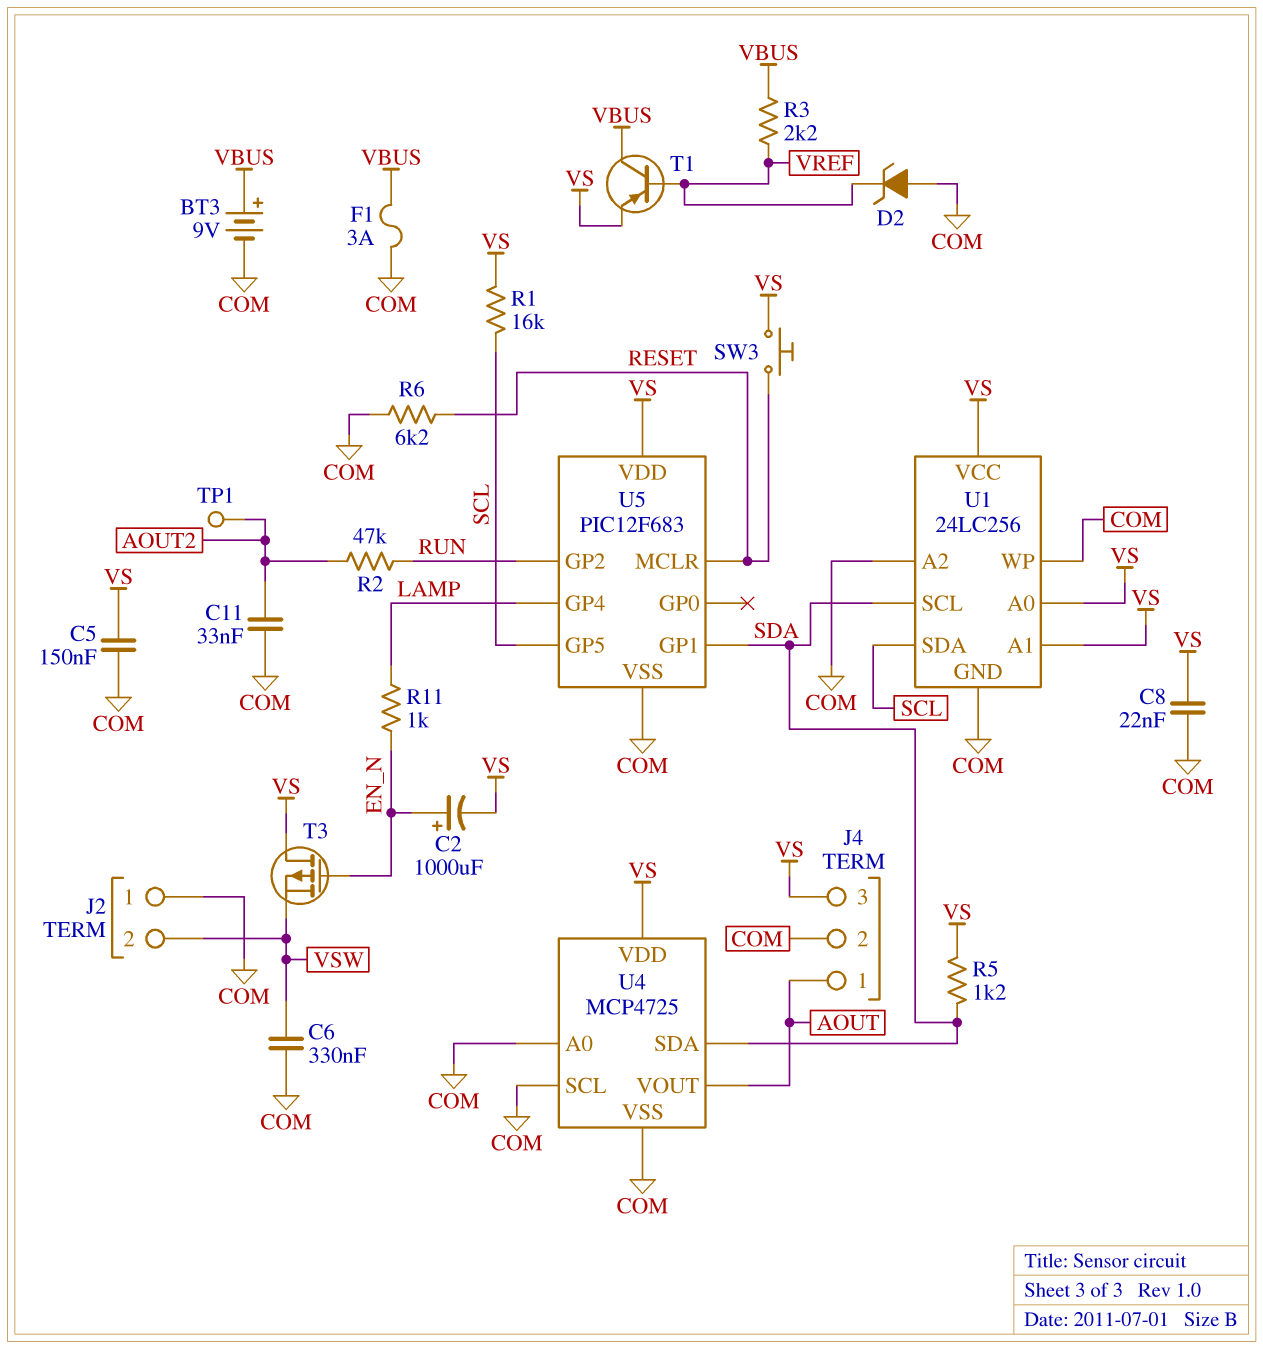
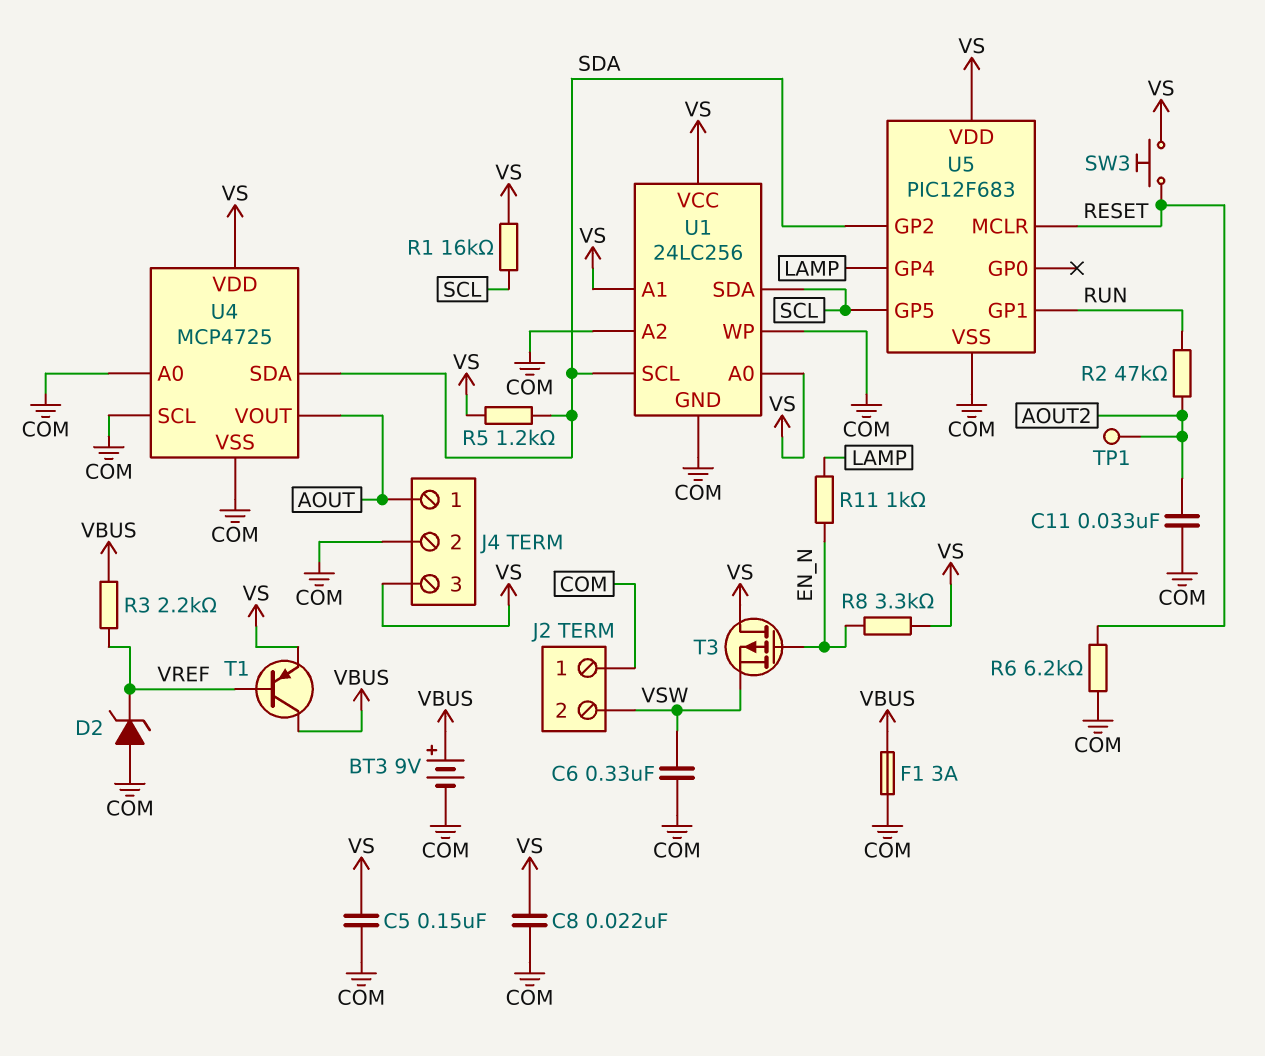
C2: 1000uF (plus EN_N, minus VS) -> none
R8: none -> 3.3k (EN_N, VS)
U5 pin GP1: SDA -> RUN
U5 pin GP2: RUN -> SDA

